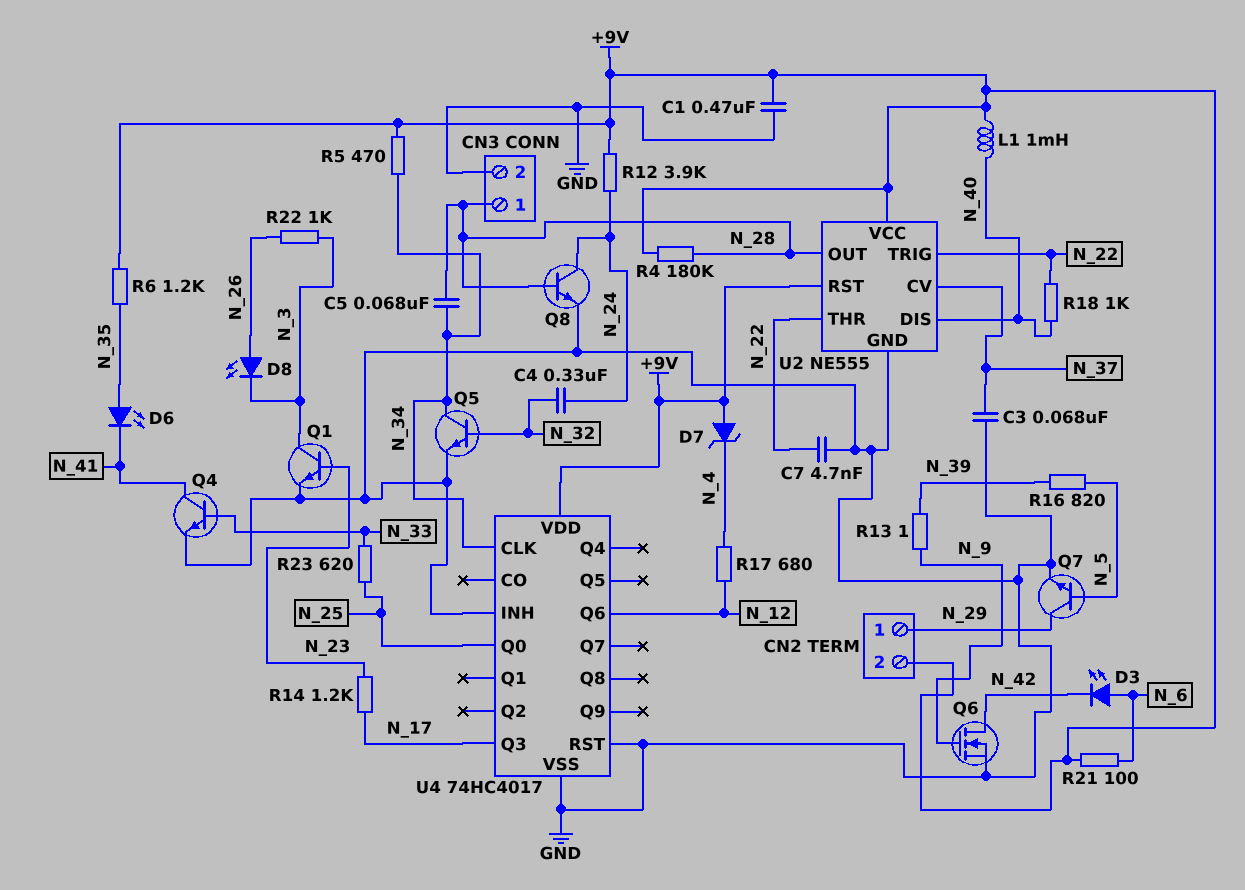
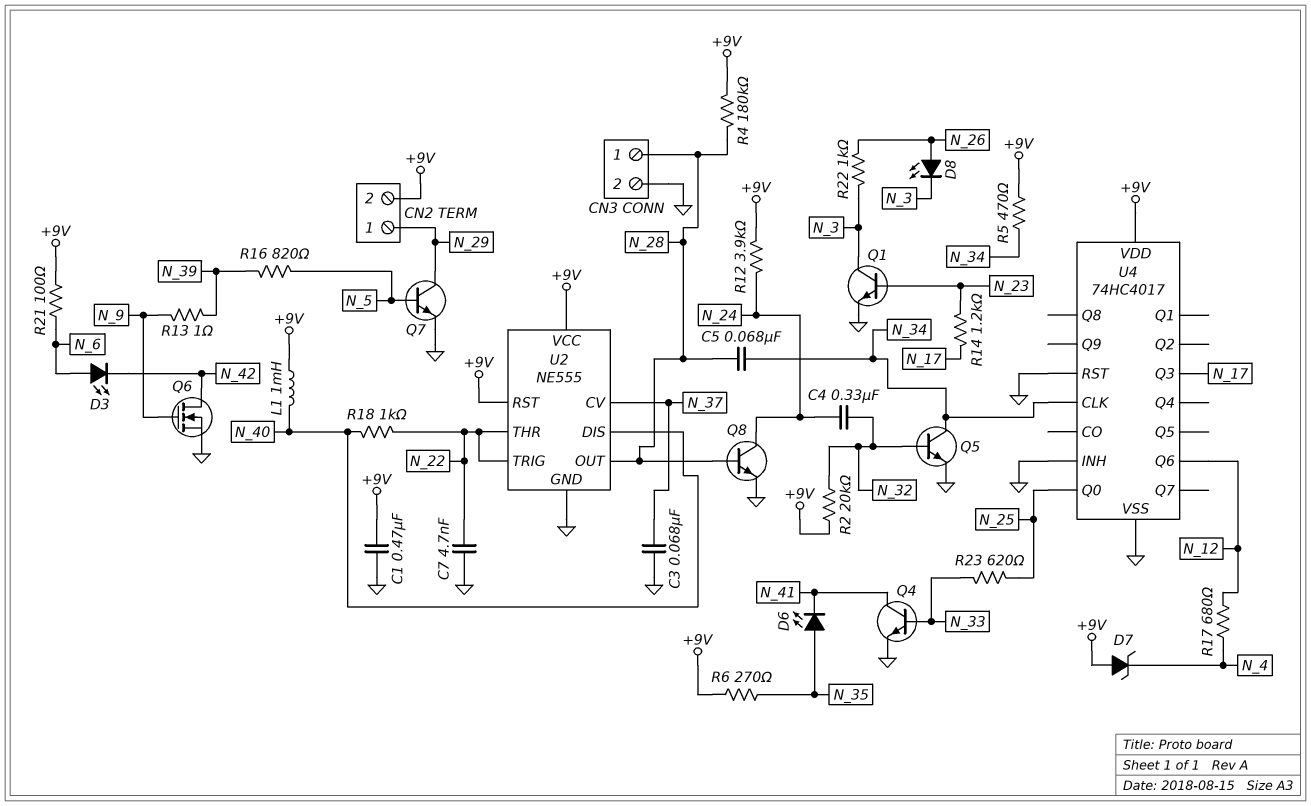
R2: none -> 20k (+9V, N_32)
R6: 1.2k (+9V, N_35) -> 270 (+9V, N_35)

